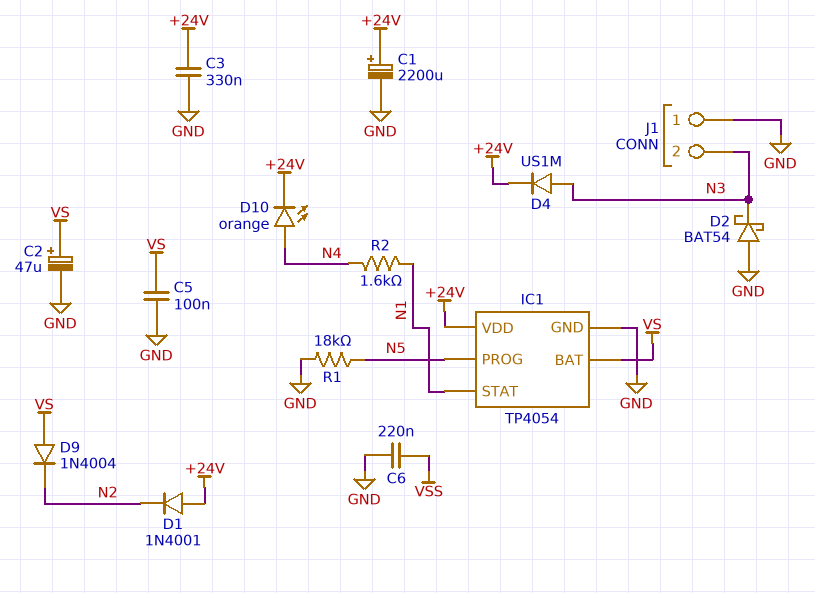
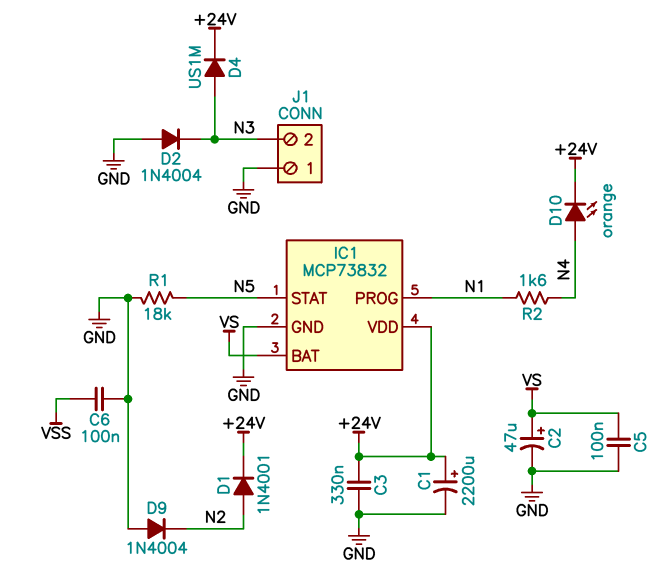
C6: 220nF (GND, VSS) -> 100nF (GND, VSS)
D1: diode 1N4001 (A +24V, K N2) -> diode 1N4001 (A N2, K +24V)
D2: schottky BAT54 (A GND, K N3) -> diode 1N4004 (A GND, K N3)
D9: diode 1N4004 (A VS, K N2) -> diode 1N4004 (A GND, K N2)
IC1: TP4054 -> MCP73832
IC1 pin PROG: N5 -> N1
IC1 pin STAT: N1 -> N5

